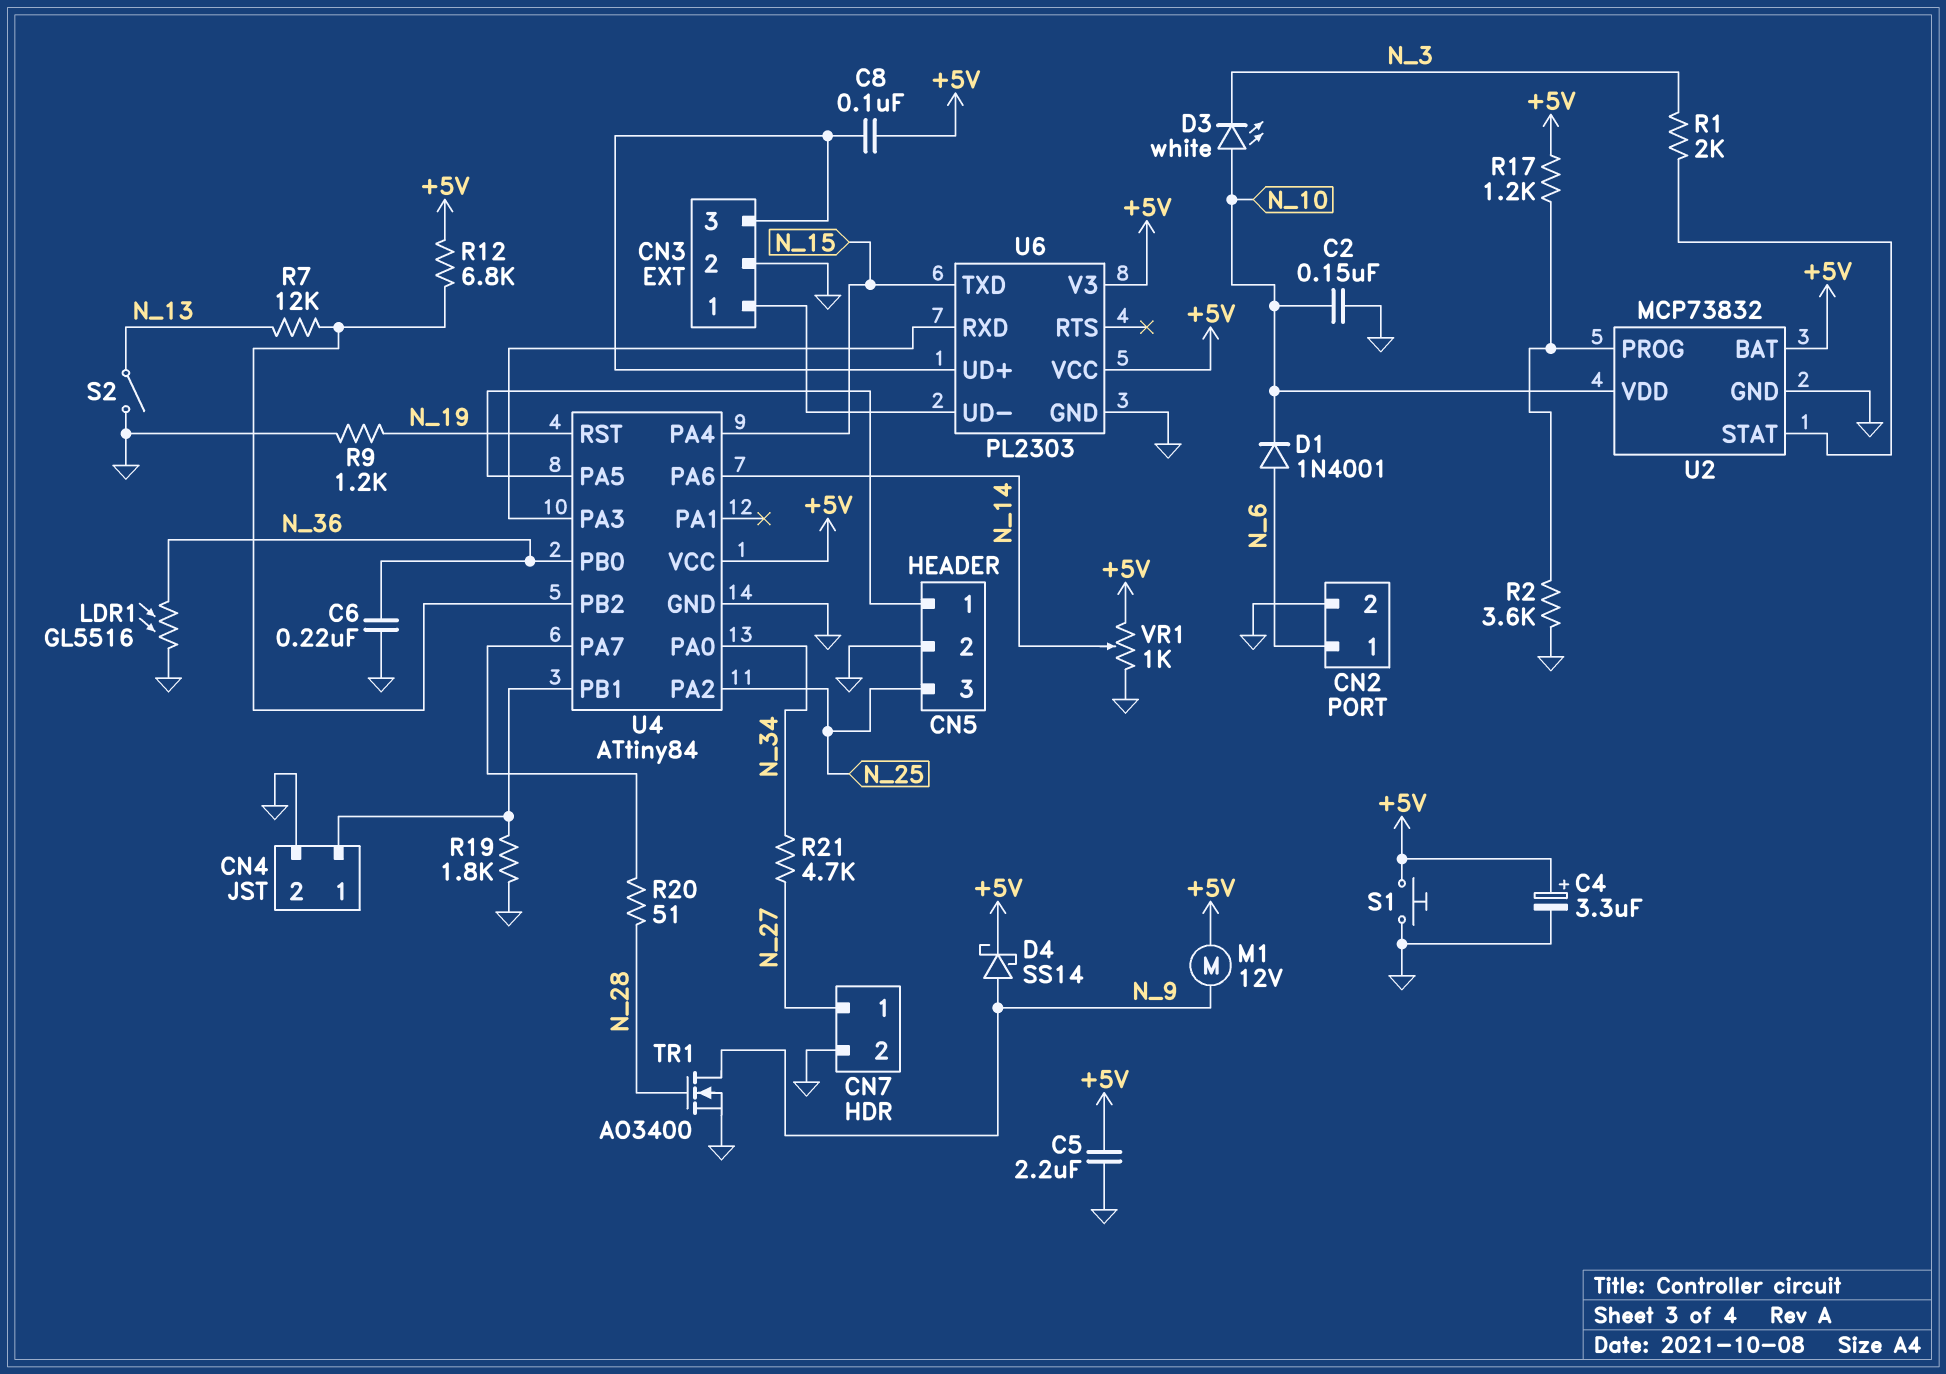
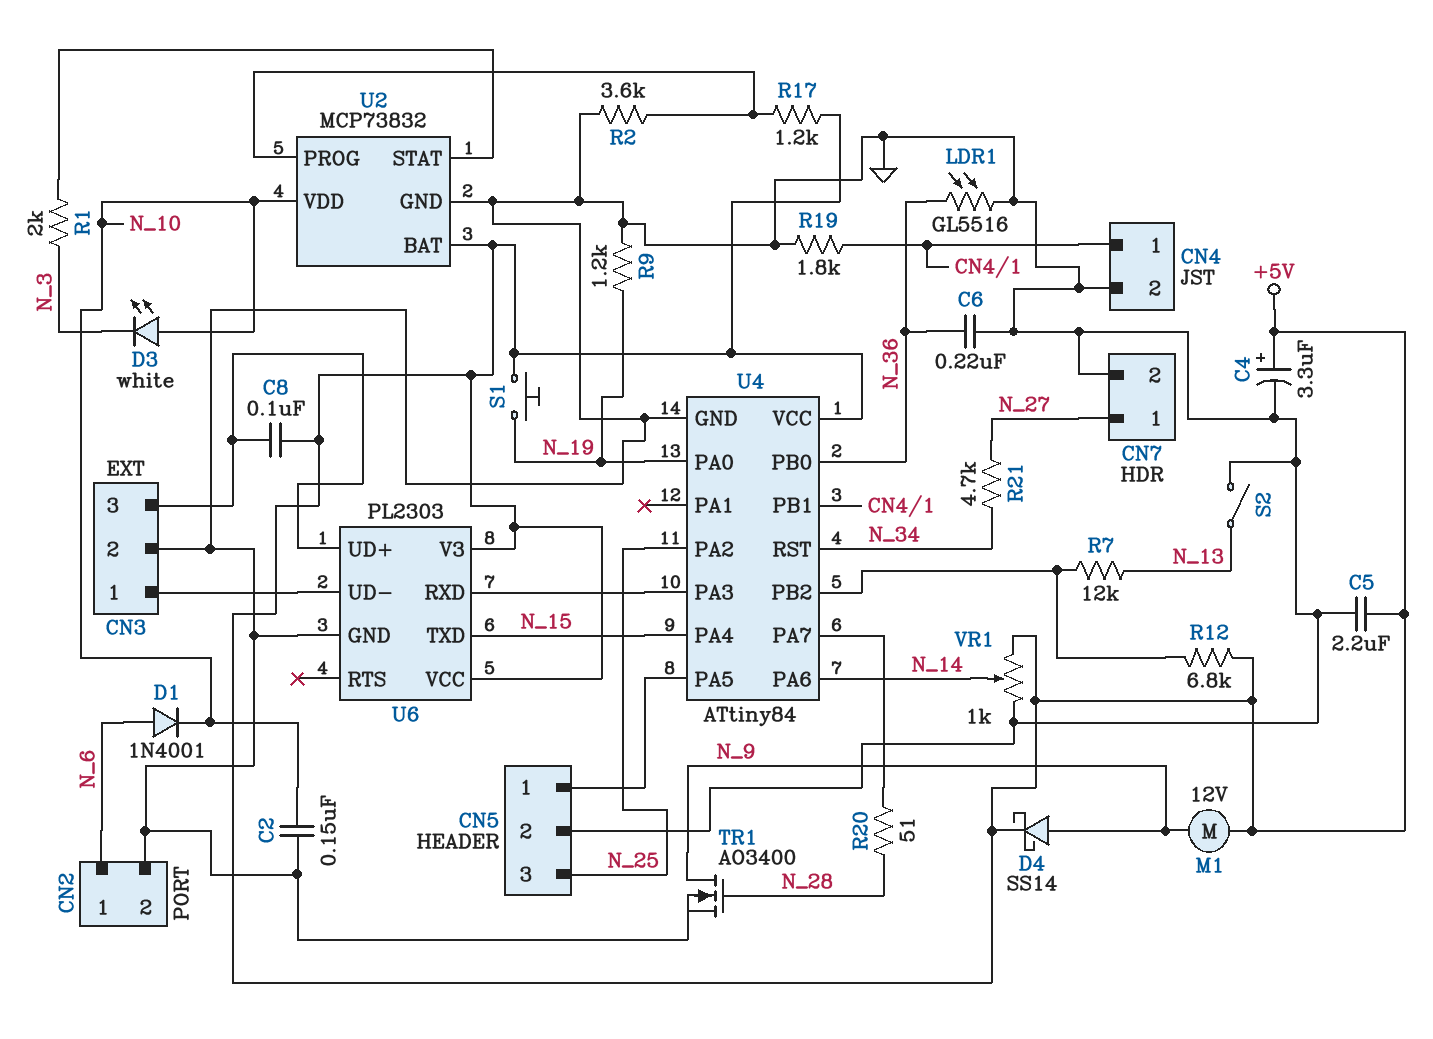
S1: button (+5V, GND) -> button (+5V, N_19)
U4 pin PA0: N_34 -> N_19
U4 pin RST: N_19 -> N_34

